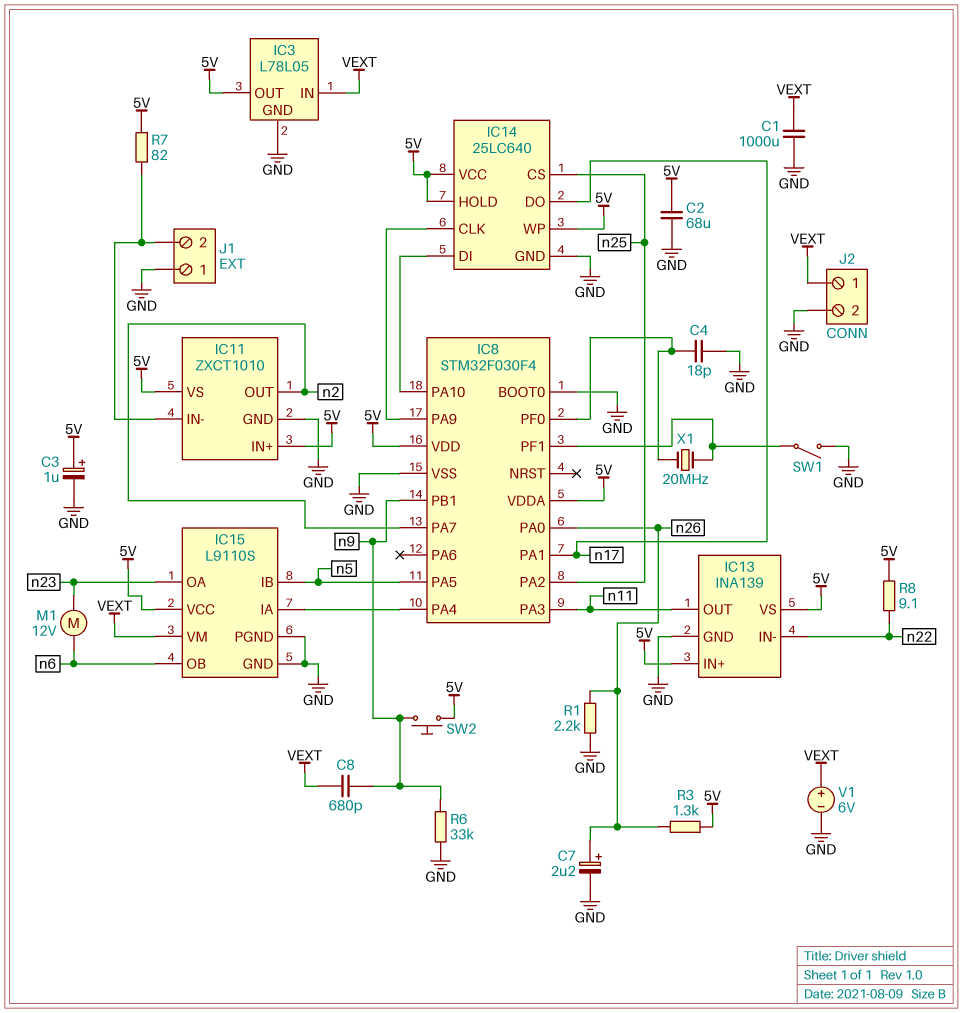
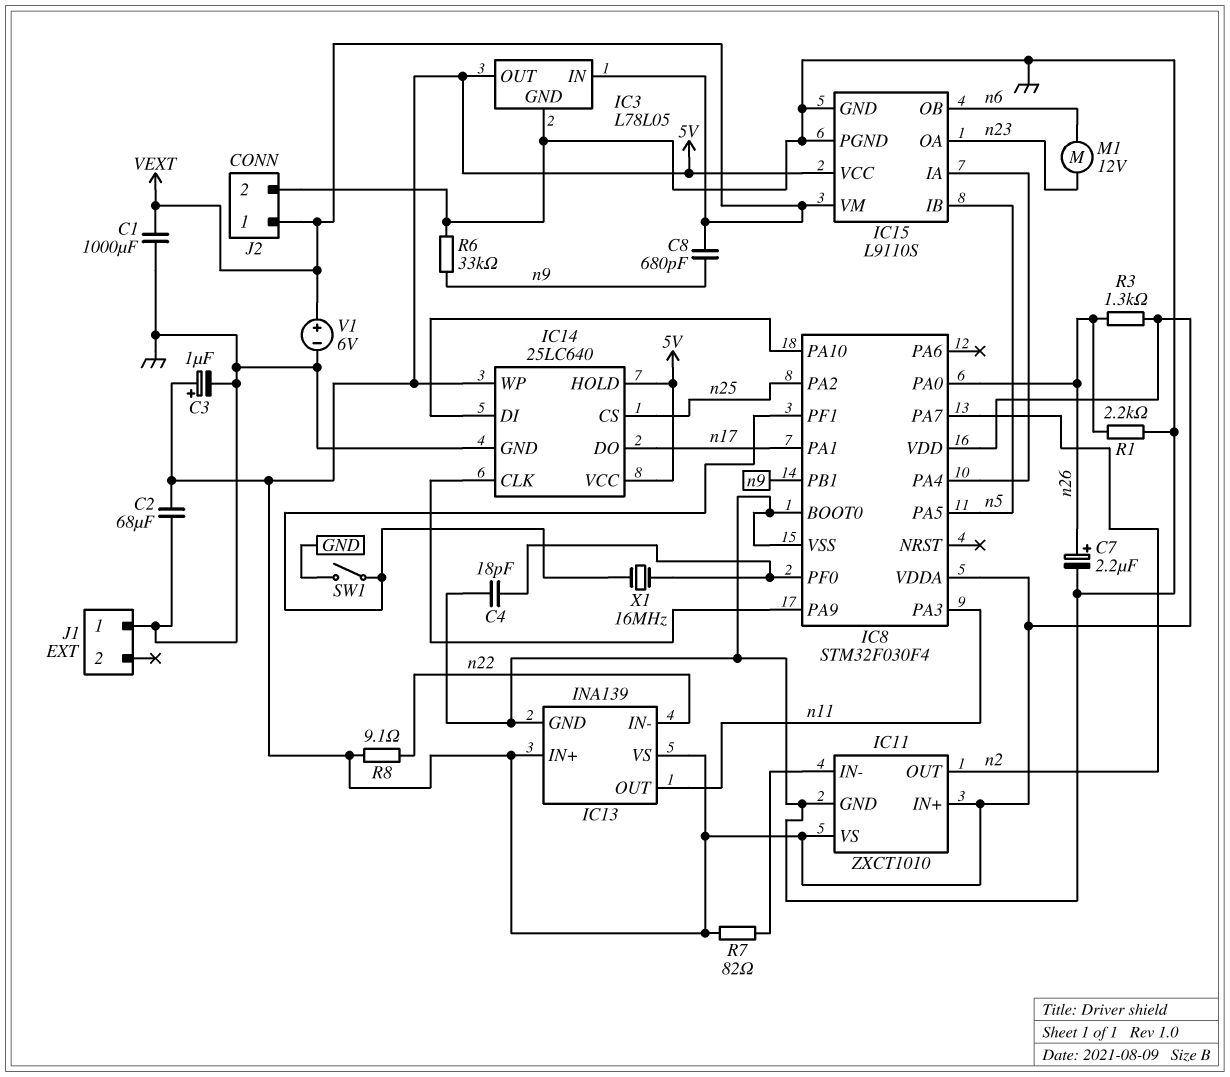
J1 pin 2: IC11/IN- -> none
SW2: button (5V, n9) -> none
X1: 20MHz (IC8/PF0, IC8/PF1) -> 16MHz (IC8/PF0, IC8/PF1)

